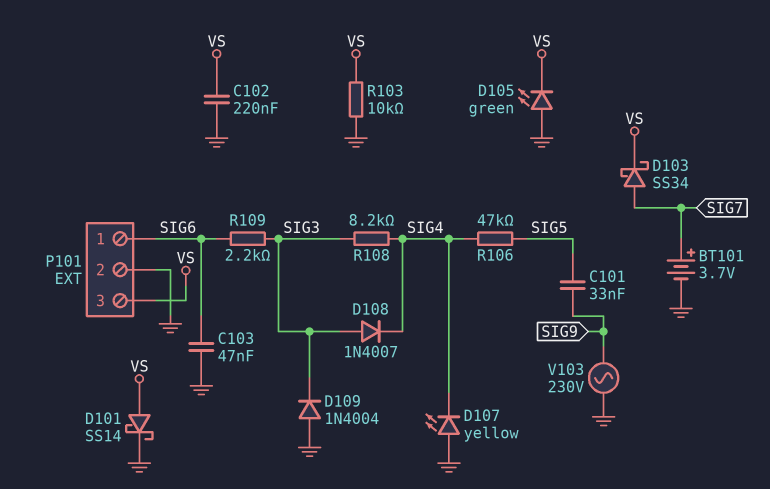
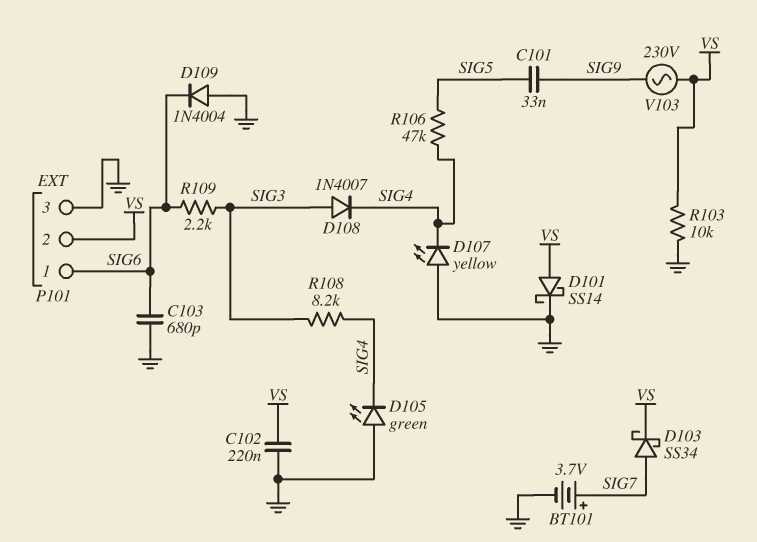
C103: 47nF (GND, SIG6) -> 680pF (GND, SIG6)
D105: LED green (A GND, K VS) -> LED green (A GND, K SIG4)
D109: diode 1N4004 (A GND, K SIG3) -> diode 1N4004 (A GND, K SIG6)
P101 pin 2: GND -> VS
P101 pin 3: VS -> GND
V103: AC 230V (GND, SIG9) -> AC 230V (SIG9, VS)

